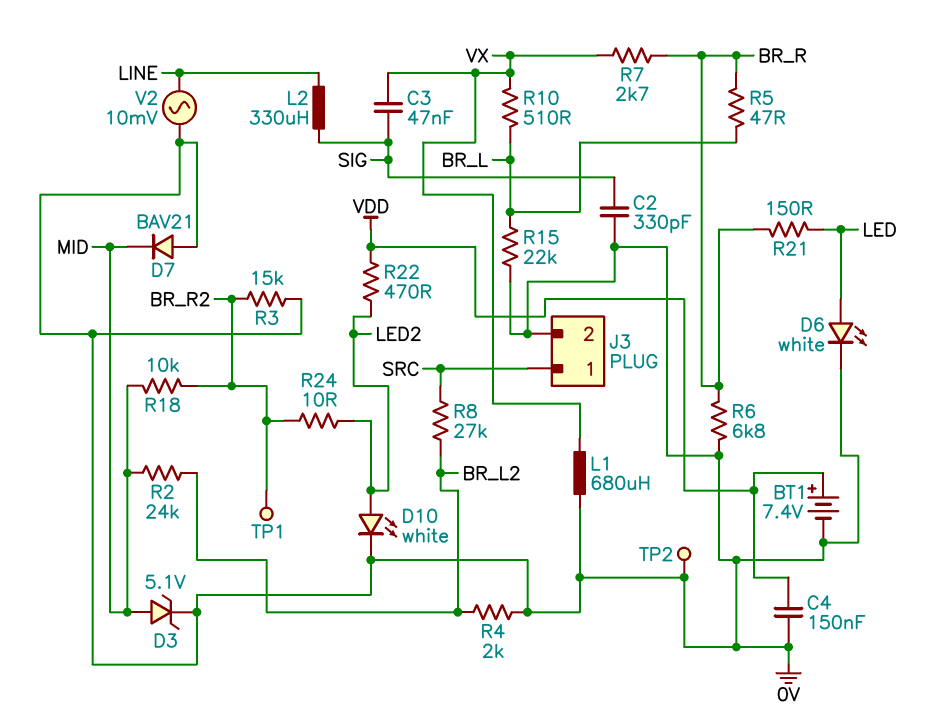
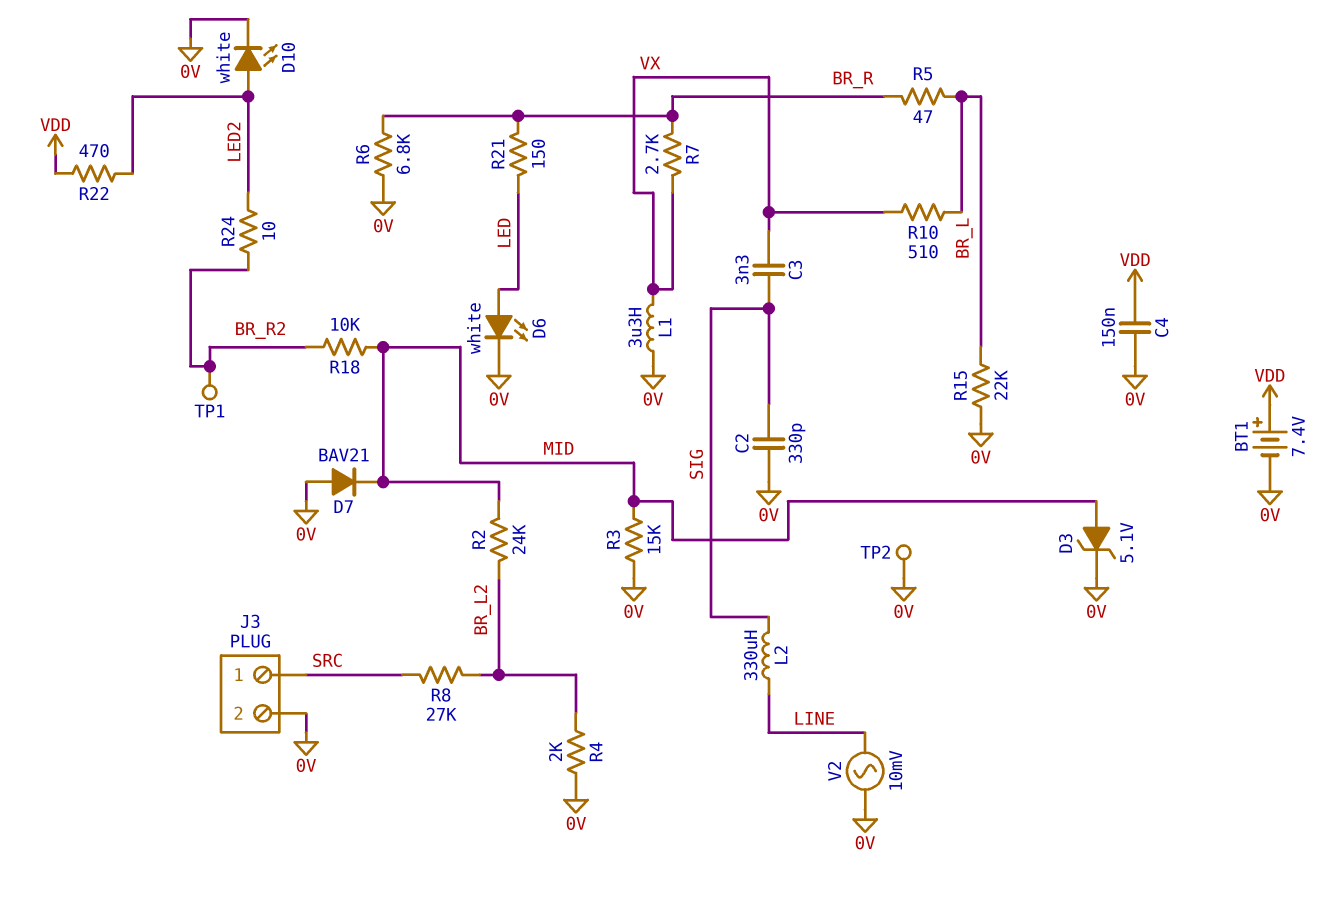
C3: 47nF (SIG, VX) -> 3.3nF (SIG, VX)
L1: 680uH (0V, VX) -> 3.3uH (0V, VX)
R3: 15k (0V, BR_R2) -> 15k (0V, MID)

